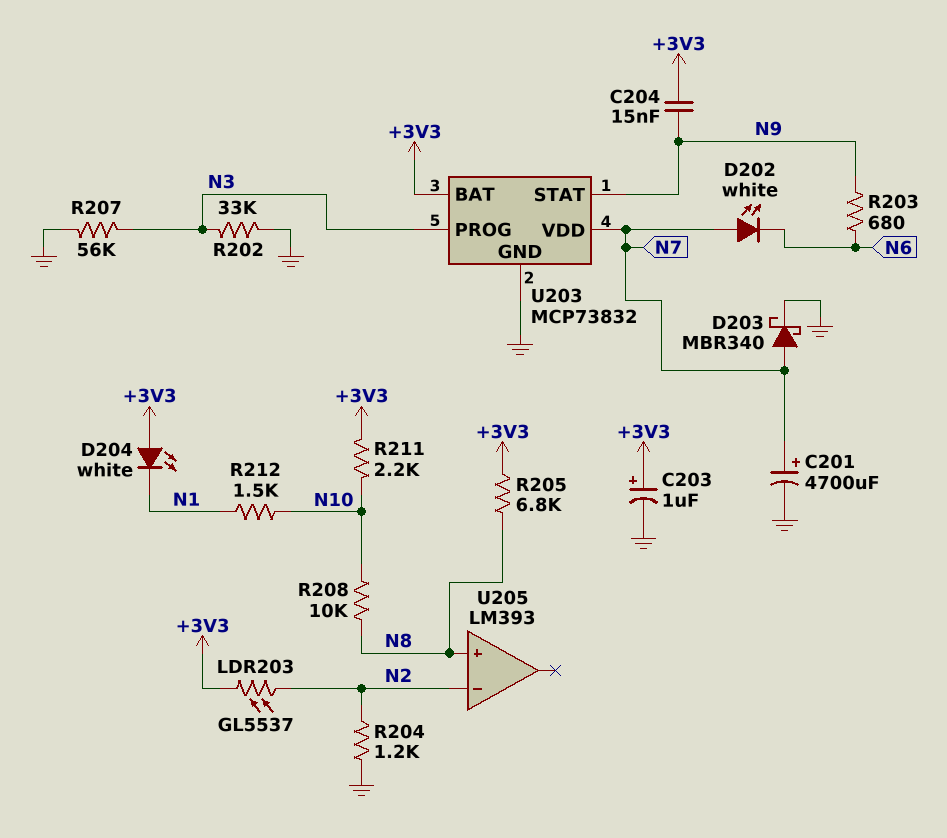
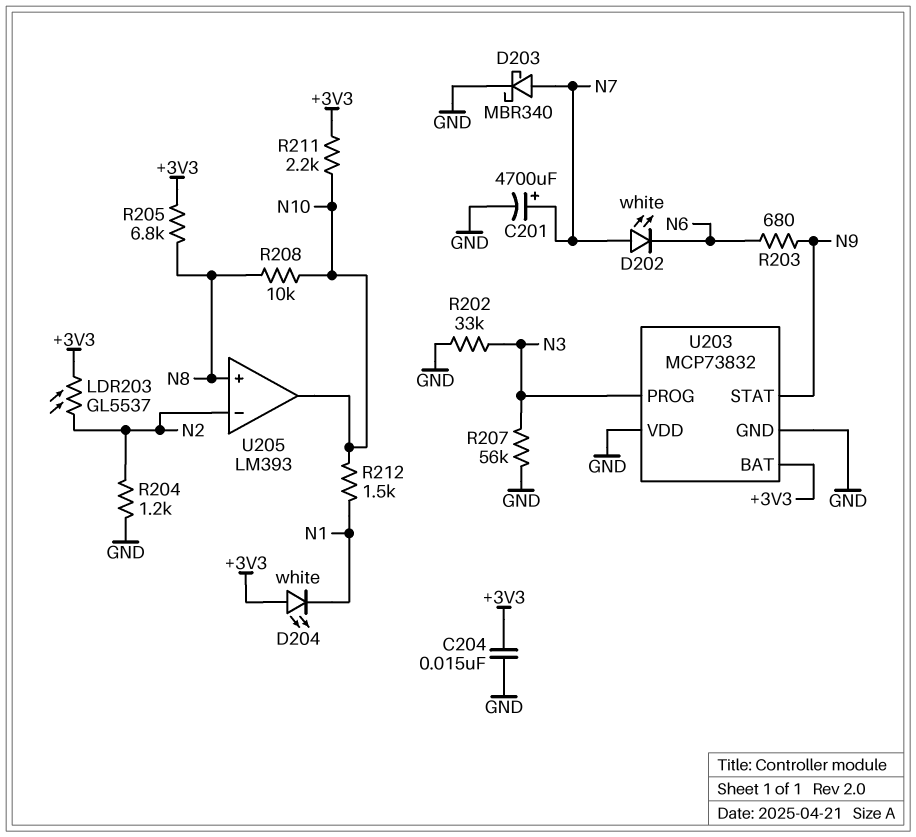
C203: 1uF (plus +3V3, minus GND) -> none
C204: 15nF (+3V3, N9) -> 15nF (+3V3, GND)
U203 pin VDD: N7 -> GND
U205 pin out: none -> N10

